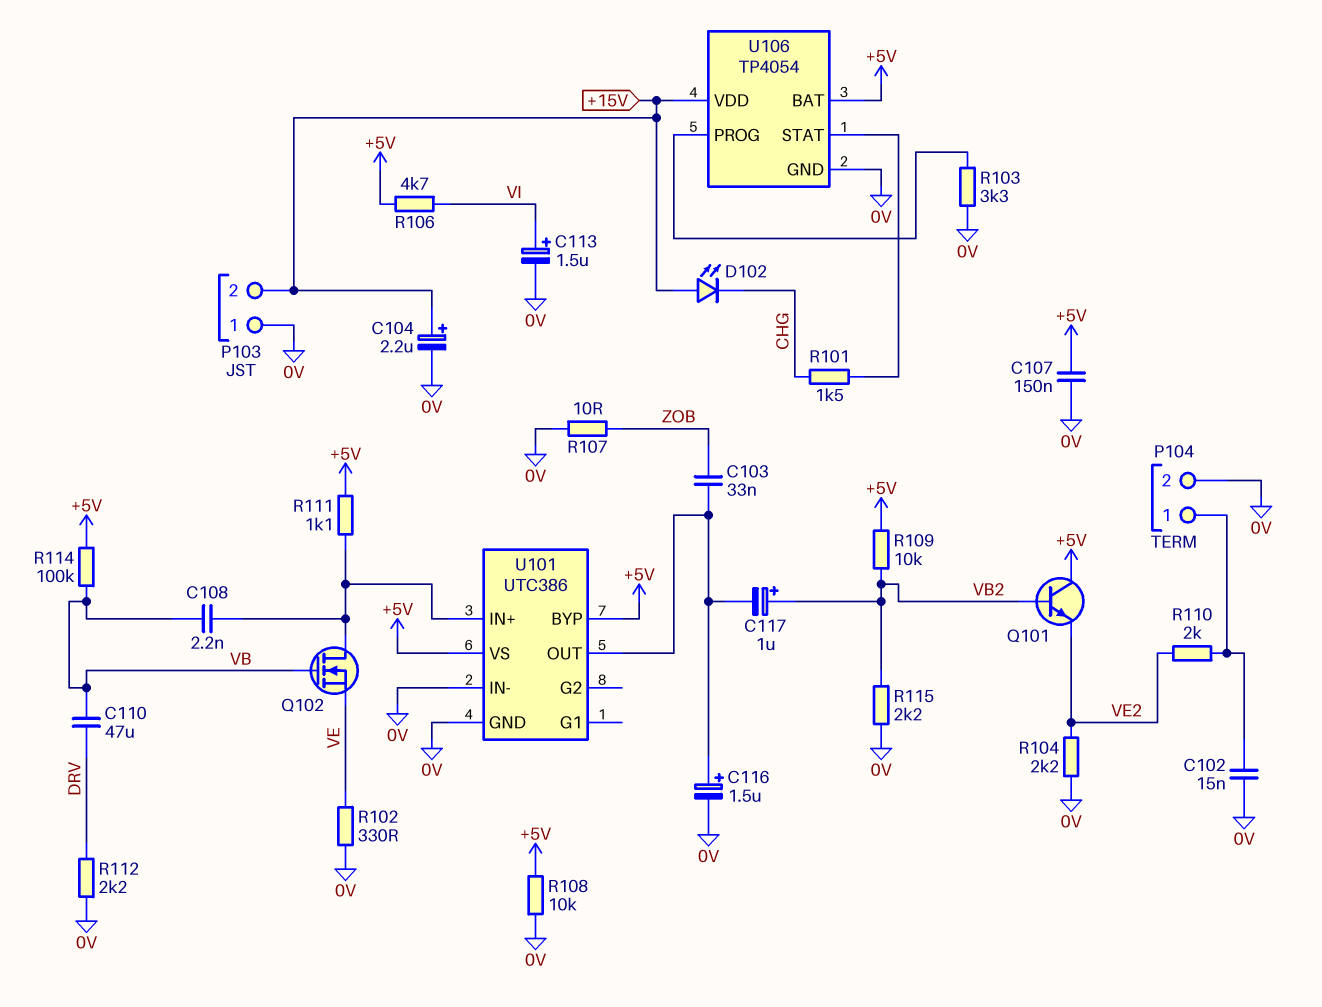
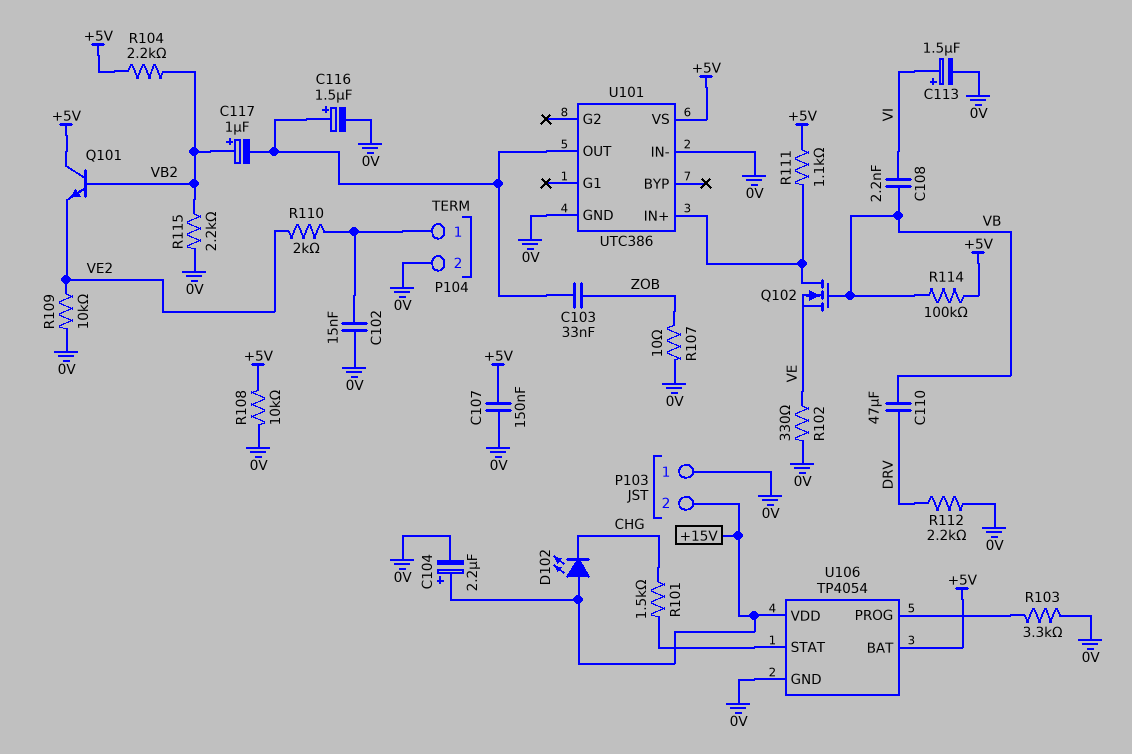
C108: 2.2nF (U101/IN+, VB) -> 2.2nF (VB, VI)
R104: 2.2k (0V, VE2) -> 2.2k (+5V, VB2)
R106: 4.7k (+5V, VI) -> none
R109: 10k (+5V, VB2) -> 10k (0V, VE2)
U101 pin BYP: +5V -> none

